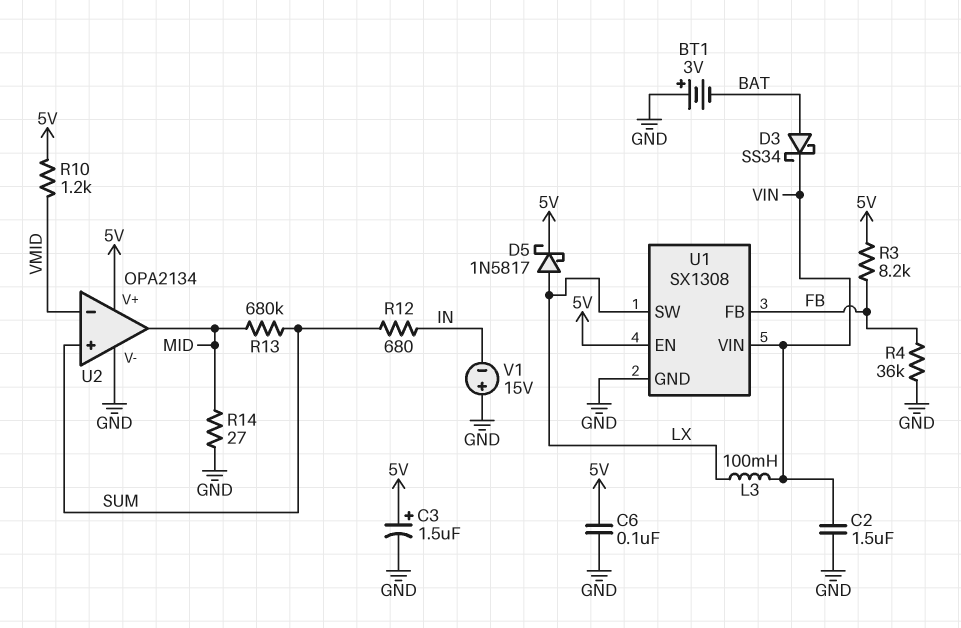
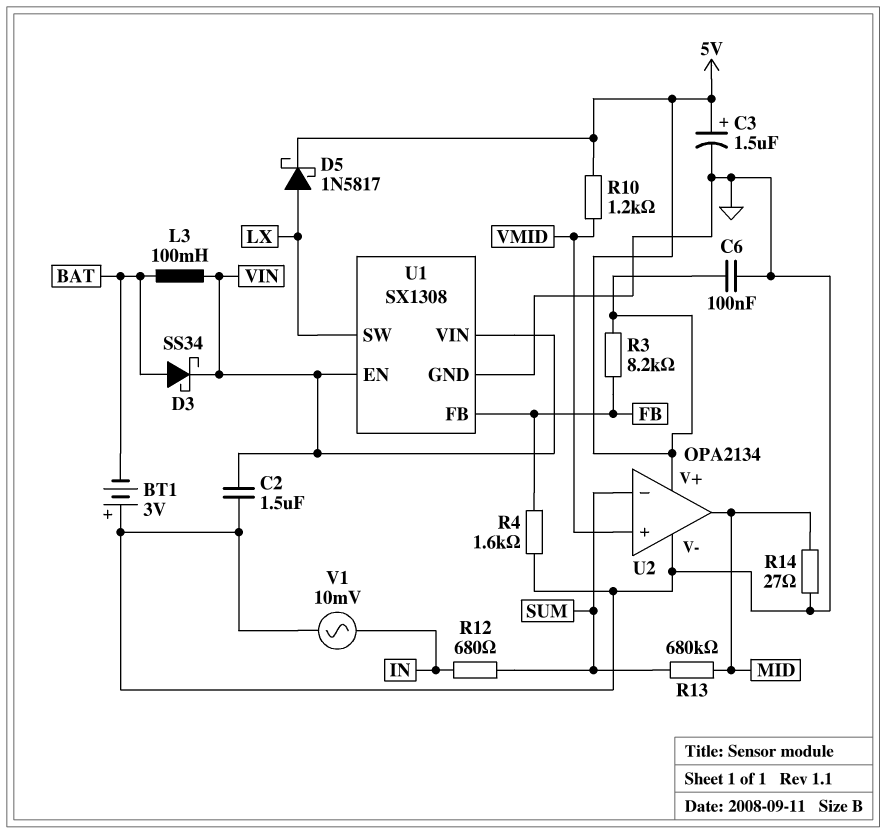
L3: 100mH (LX, VIN) -> 100mH (BAT, VIN)
R4: 36k (FB, GND) -> 1.6k (FB, GND)
U1 pin EN: 5V -> VIN
U2 pin in+: SUM -> VMID
U2 pin in-: VMID -> SUM
V1: 15V (plus GND, minus IN) -> AC 10mV (GND, IN)

